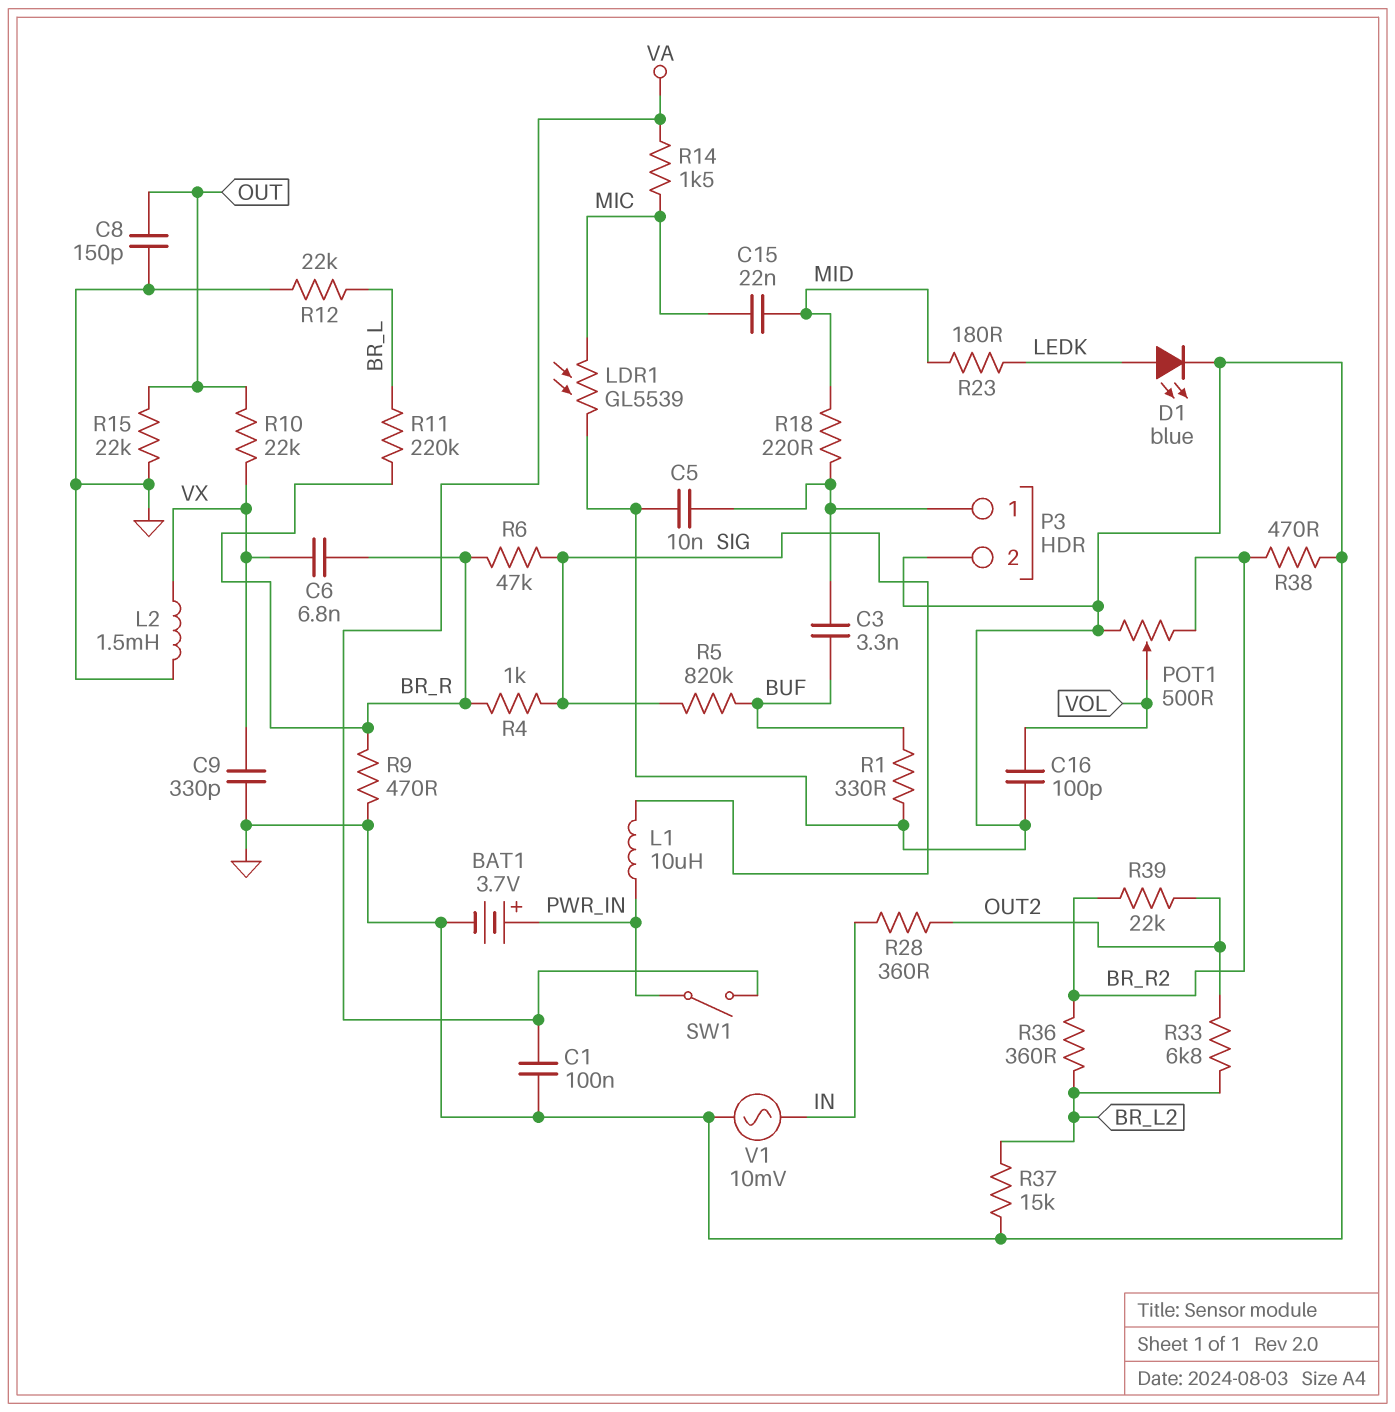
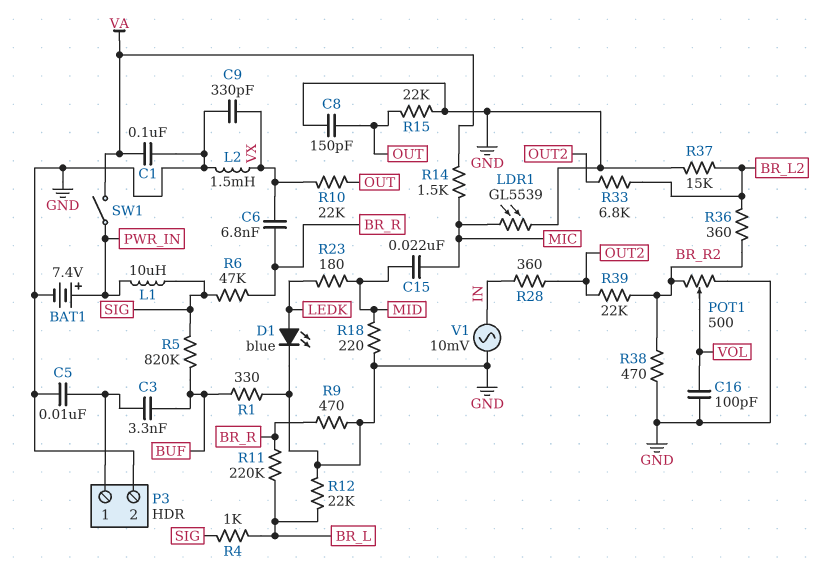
BAT1: 3.7V (plus PWR_IN, minus GND) -> 7.4V (plus PWR_IN, minus GND)
R4: 1k (BR_R, SIG) -> 1k (BR_L, SIG)
R18: 220 (MID, P3/1) -> 220 (GND, MID)

